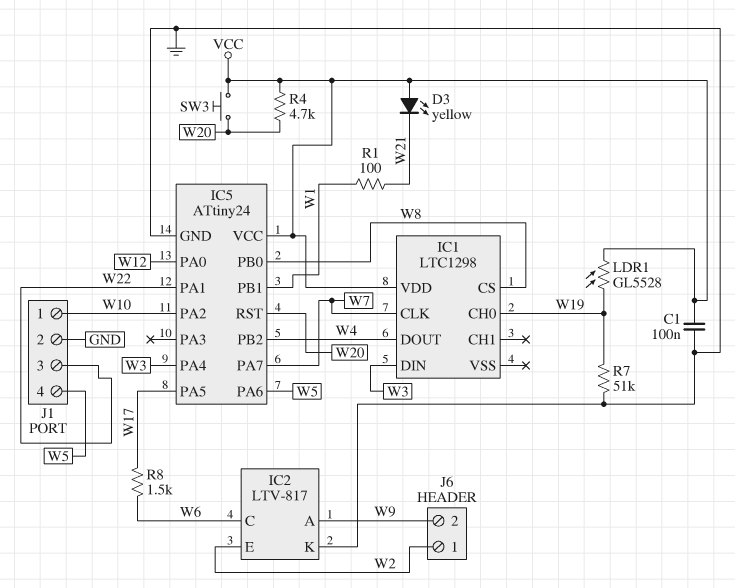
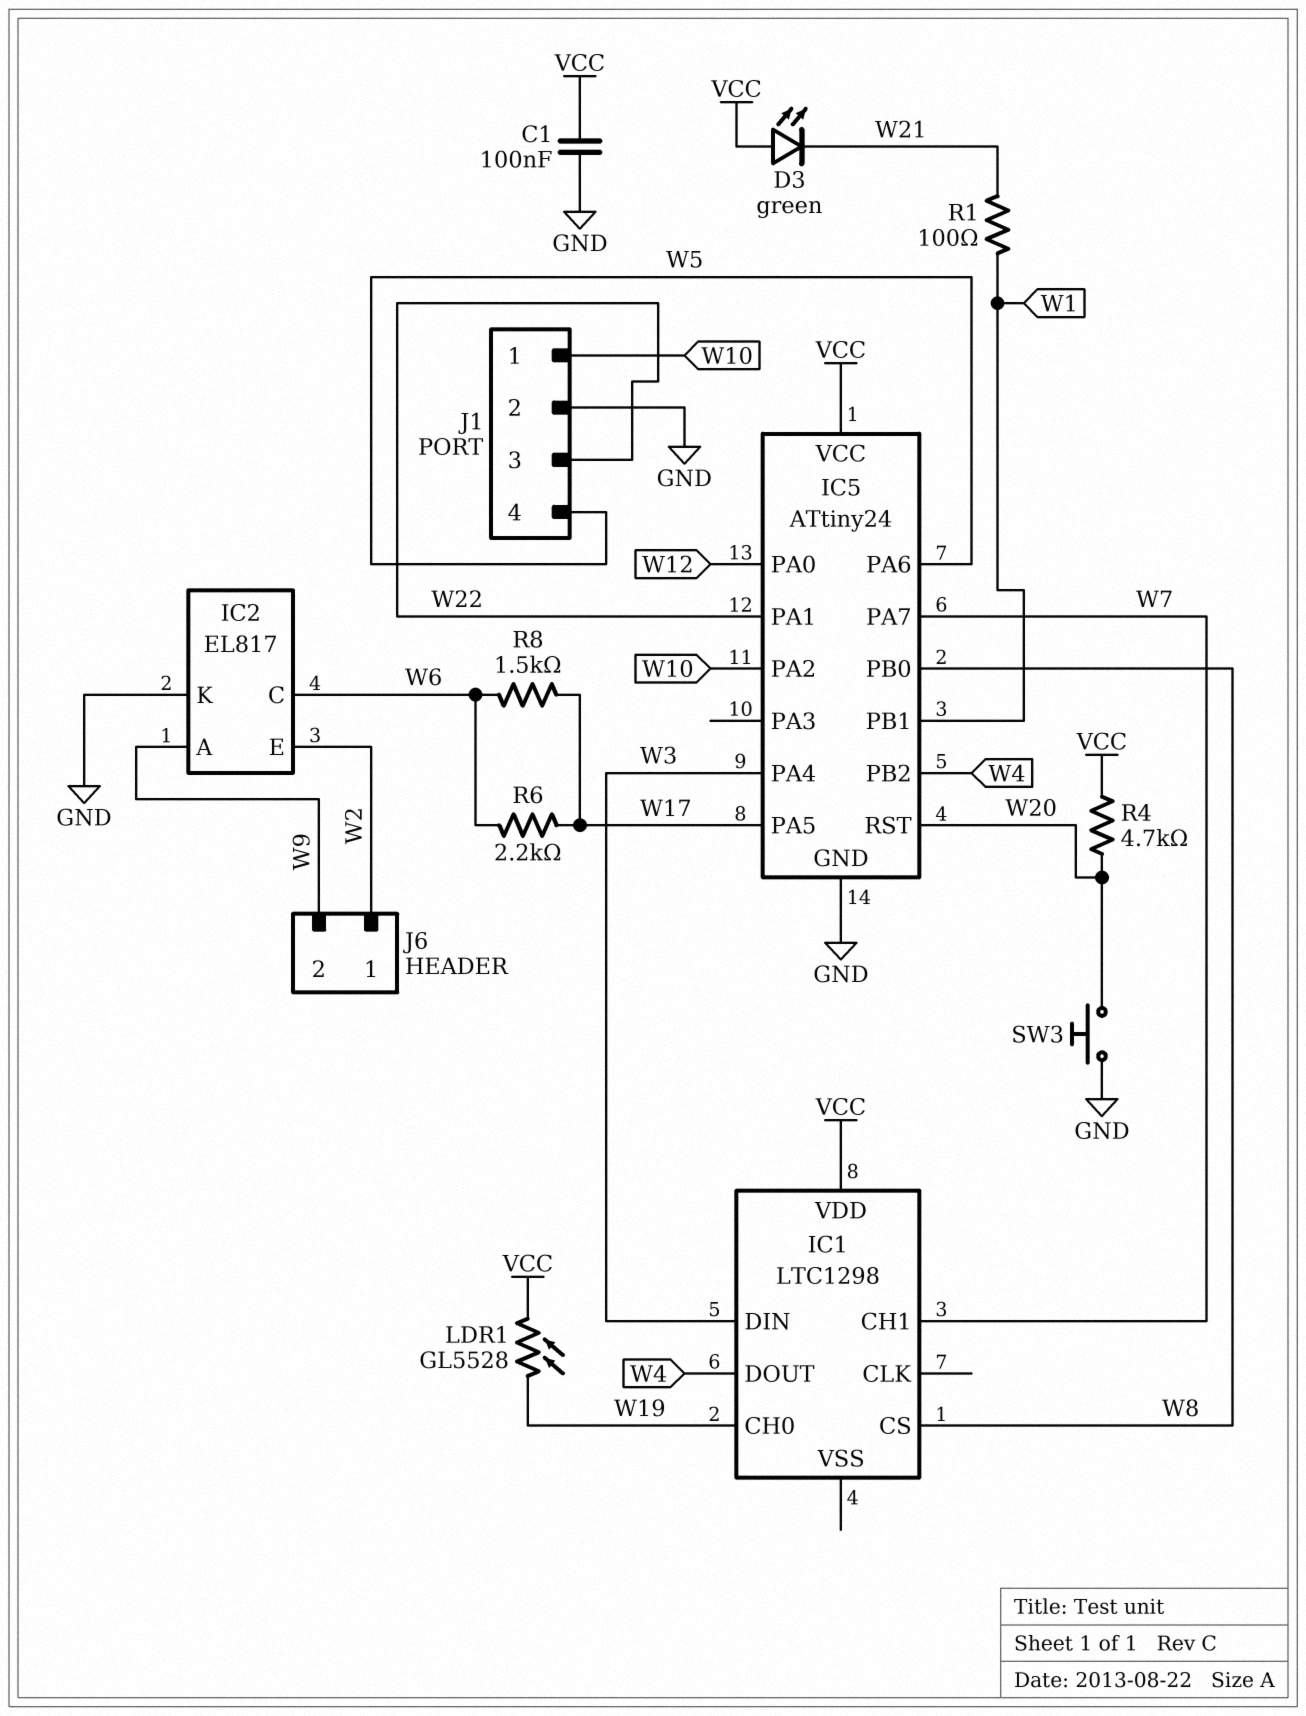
D3: LED yellow (A VCC, K W21) -> LED green (A VCC, K W21)
IC1 pin CH1: none -> W7
IC1 pin CLK: W7 -> none
IC2: LTV-817 -> EL817
R6: none -> 2.2k (W6, W17)
R7: 51k (GND, W19) -> none
SW3: button (VCC, W20) -> button (GND, W20)

